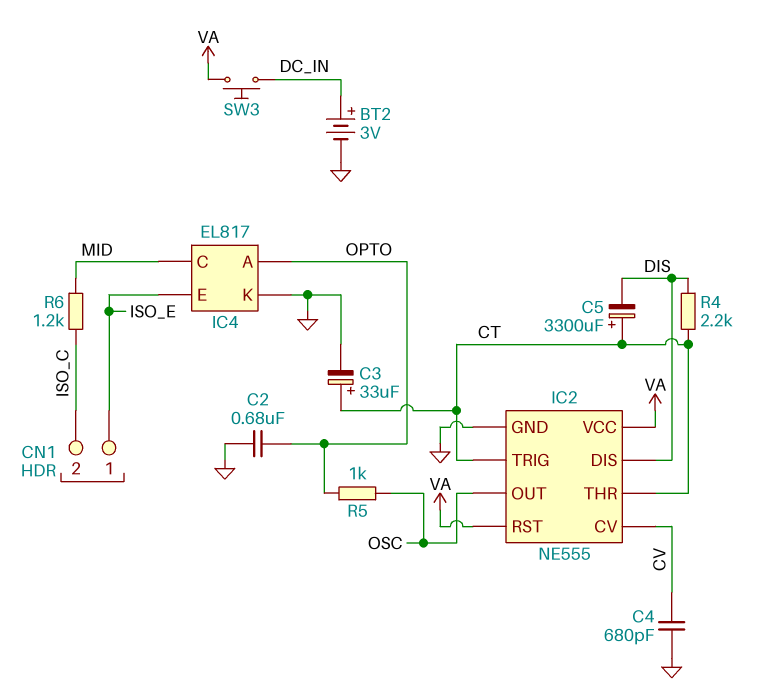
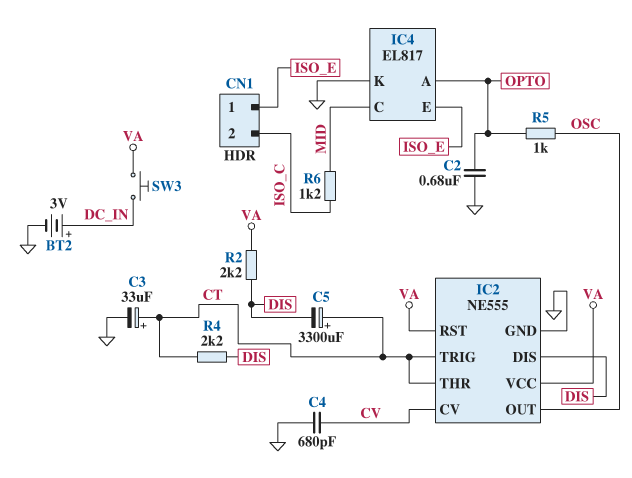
R2: none -> 2.2k (DIS, VA)

